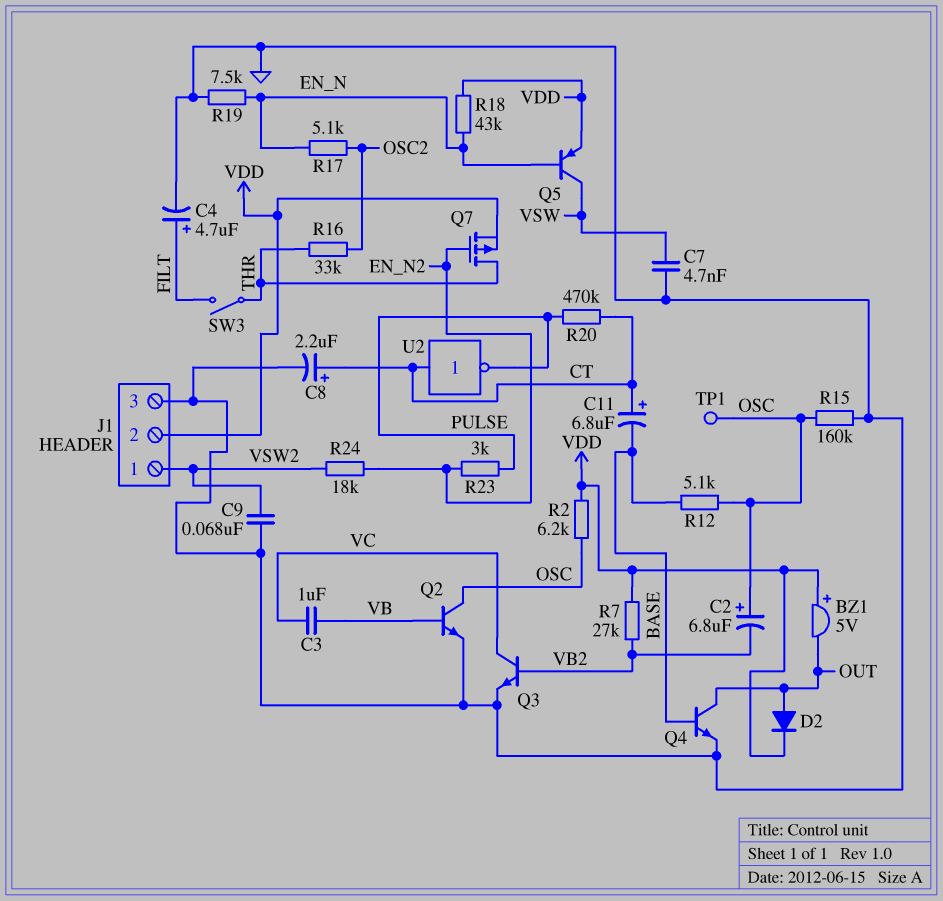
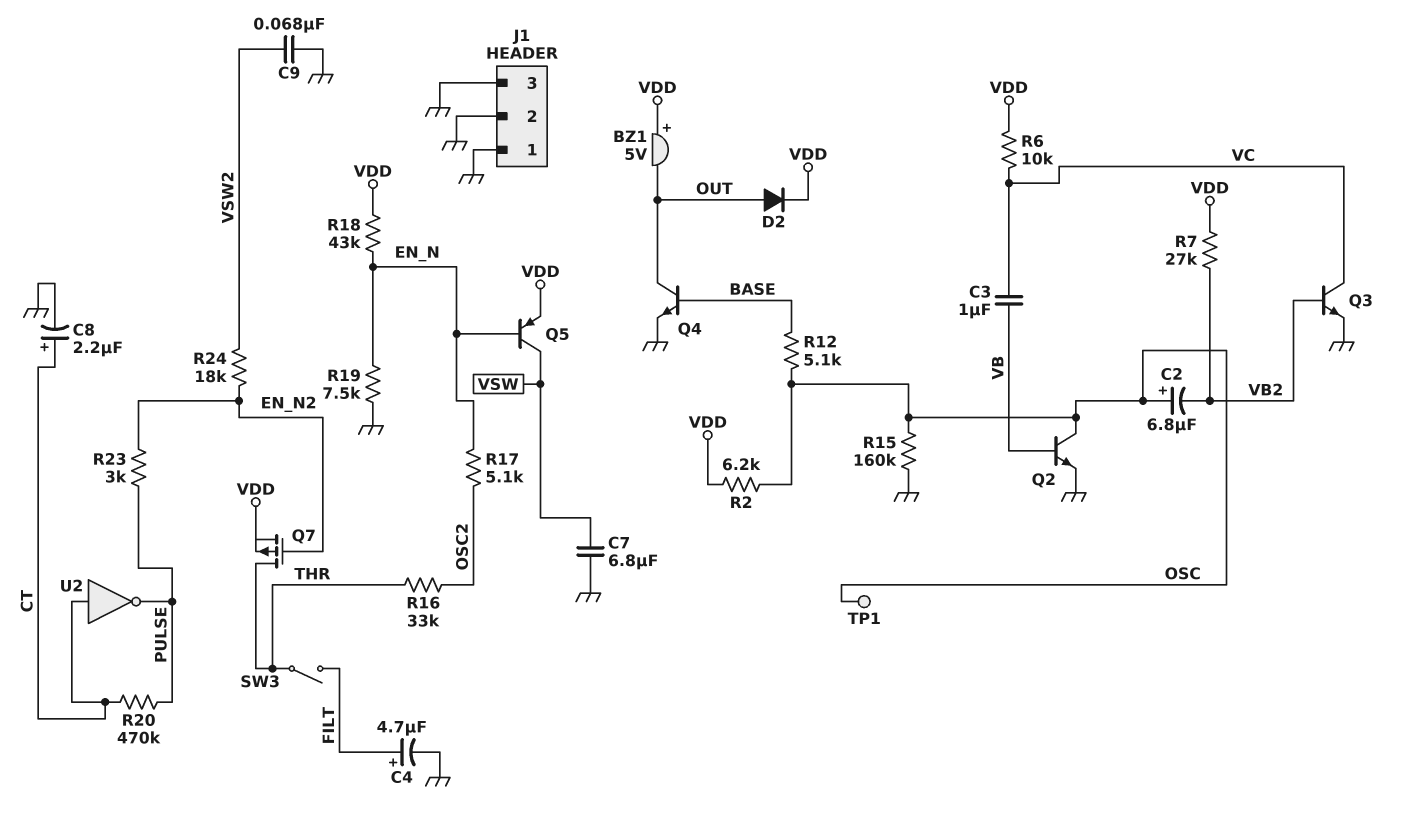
C7: 4.7nF (GND, VSW) -> 6.8uF (GND, VSW)
C11: 6.8uF (plus CT, minus BASE) -> none
J1 pin 1: VSW2 -> GND
J1 pin 2: VDD -> GND
R6: none -> 10k (VC, VDD)

